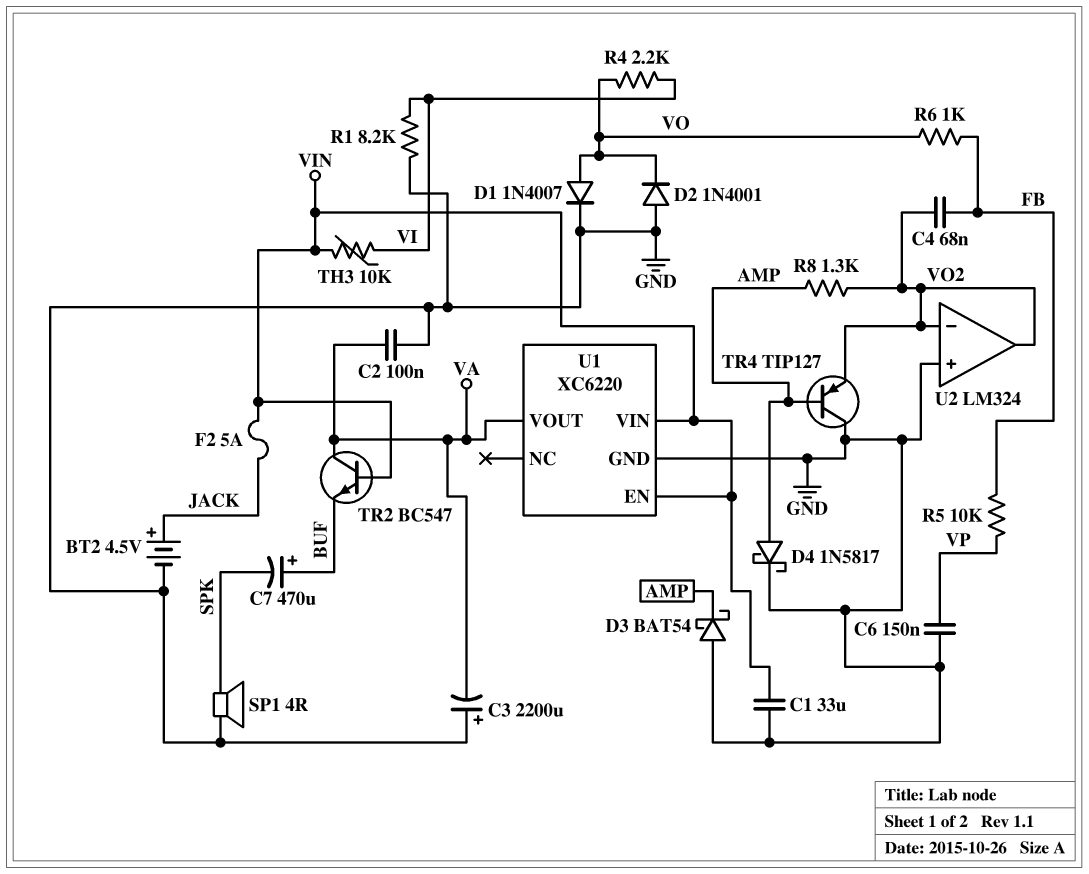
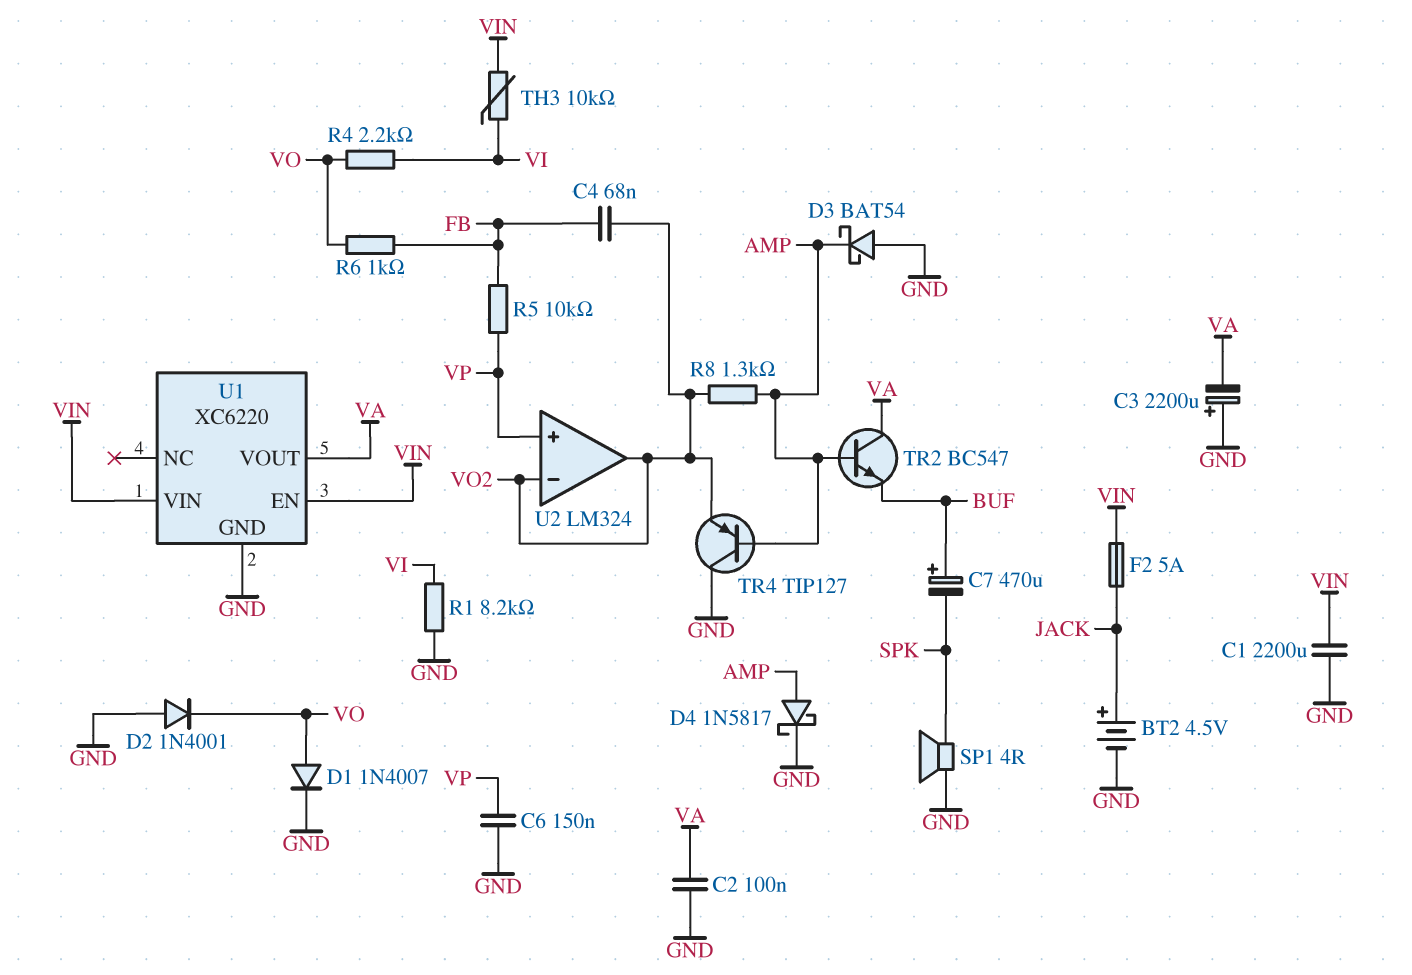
C1: 33uF (GND, VIN) -> 2200uF (GND, VIN)
TR2: NPN BC547 (B VIN, C VA, E BUF) -> NPN BC547 (B AMP, C VA, E BUF)
U2 pin in+: GND -> VP

